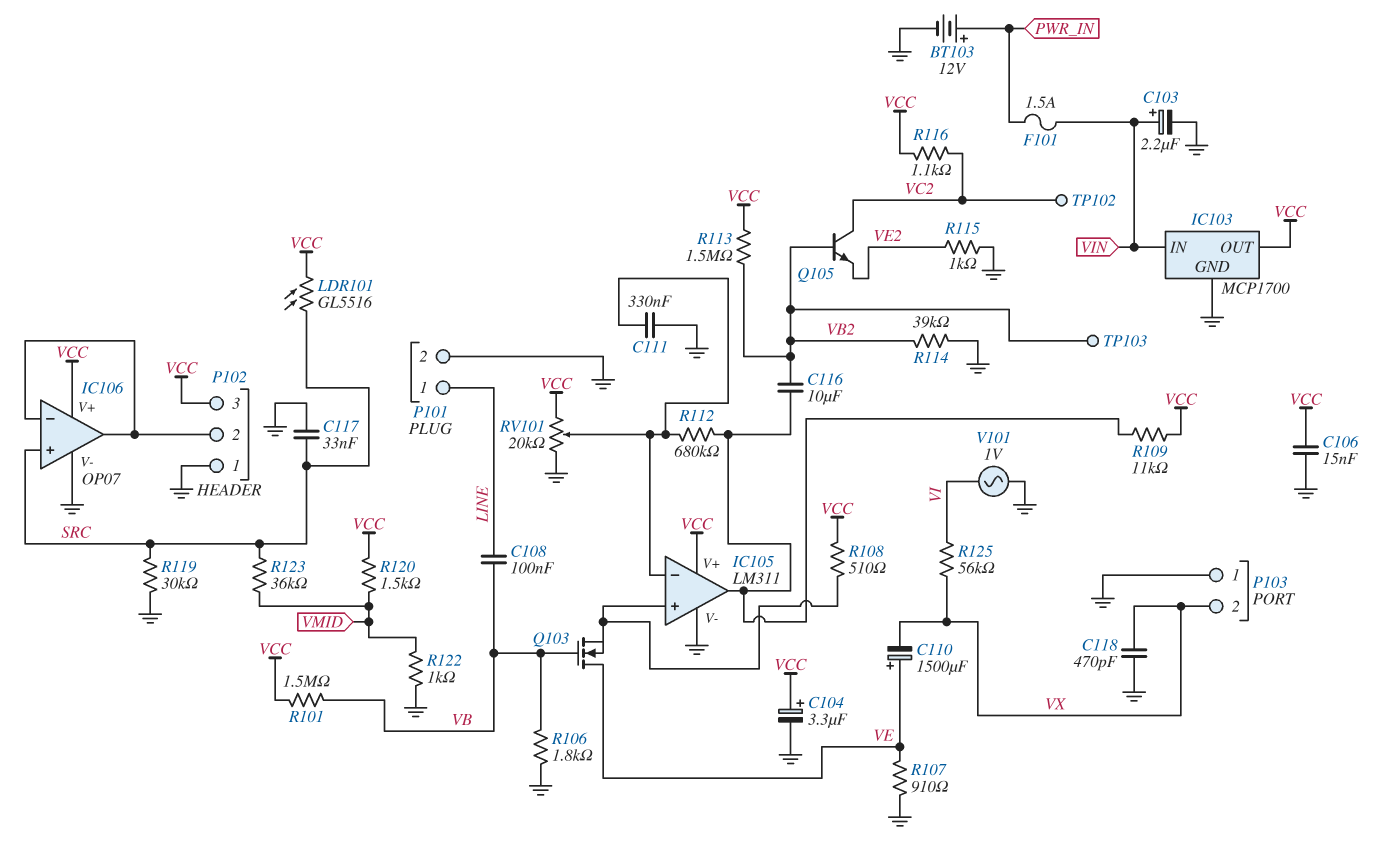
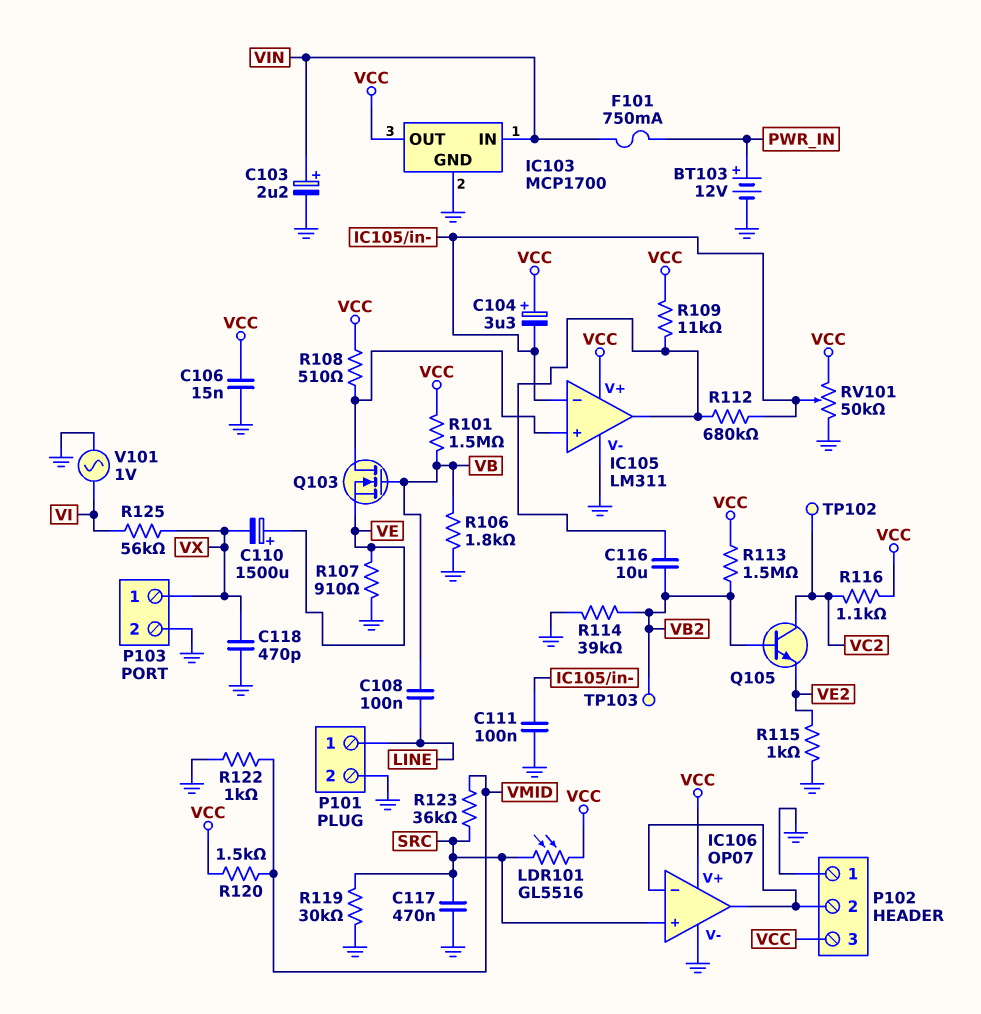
C104: 3.3uF (plus VCC, minus GND) -> 3.3uF (plus VCC, minus IC105/in-)
C111: 330nF (GND, IC105/in-) -> 100nF (GND, IC105/in-)
C117: 33nF (GND, SRC) -> 470nF (GND, SRC)
F101: 1.5A (PWR_IN, VIN) -> 750mA (PWR_IN, VIN)
P103 pin 1: GND -> VX
P103 pin 2: VX -> GND
Q103: NMOS (G VB, D VE, S IC105/in+) -> NMOS (G VB, D IC105/in+, S VE)
RV101: 20k (GND, VCC, wiper IC105/in-) -> 50k (GND, VCC, wiper IC105/in-)

